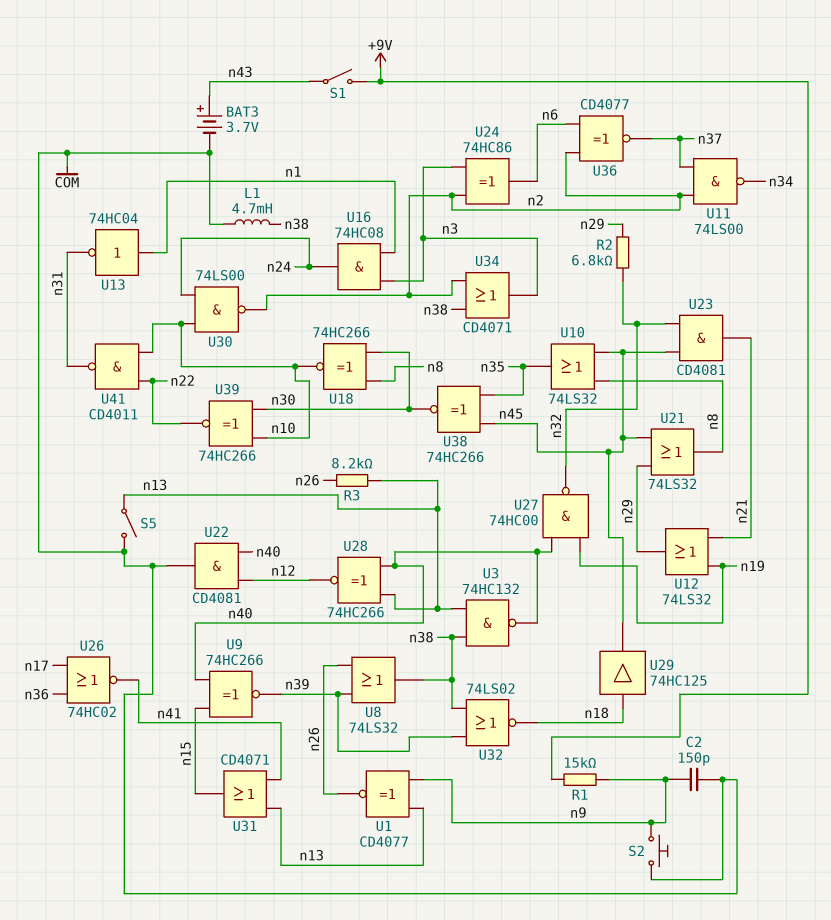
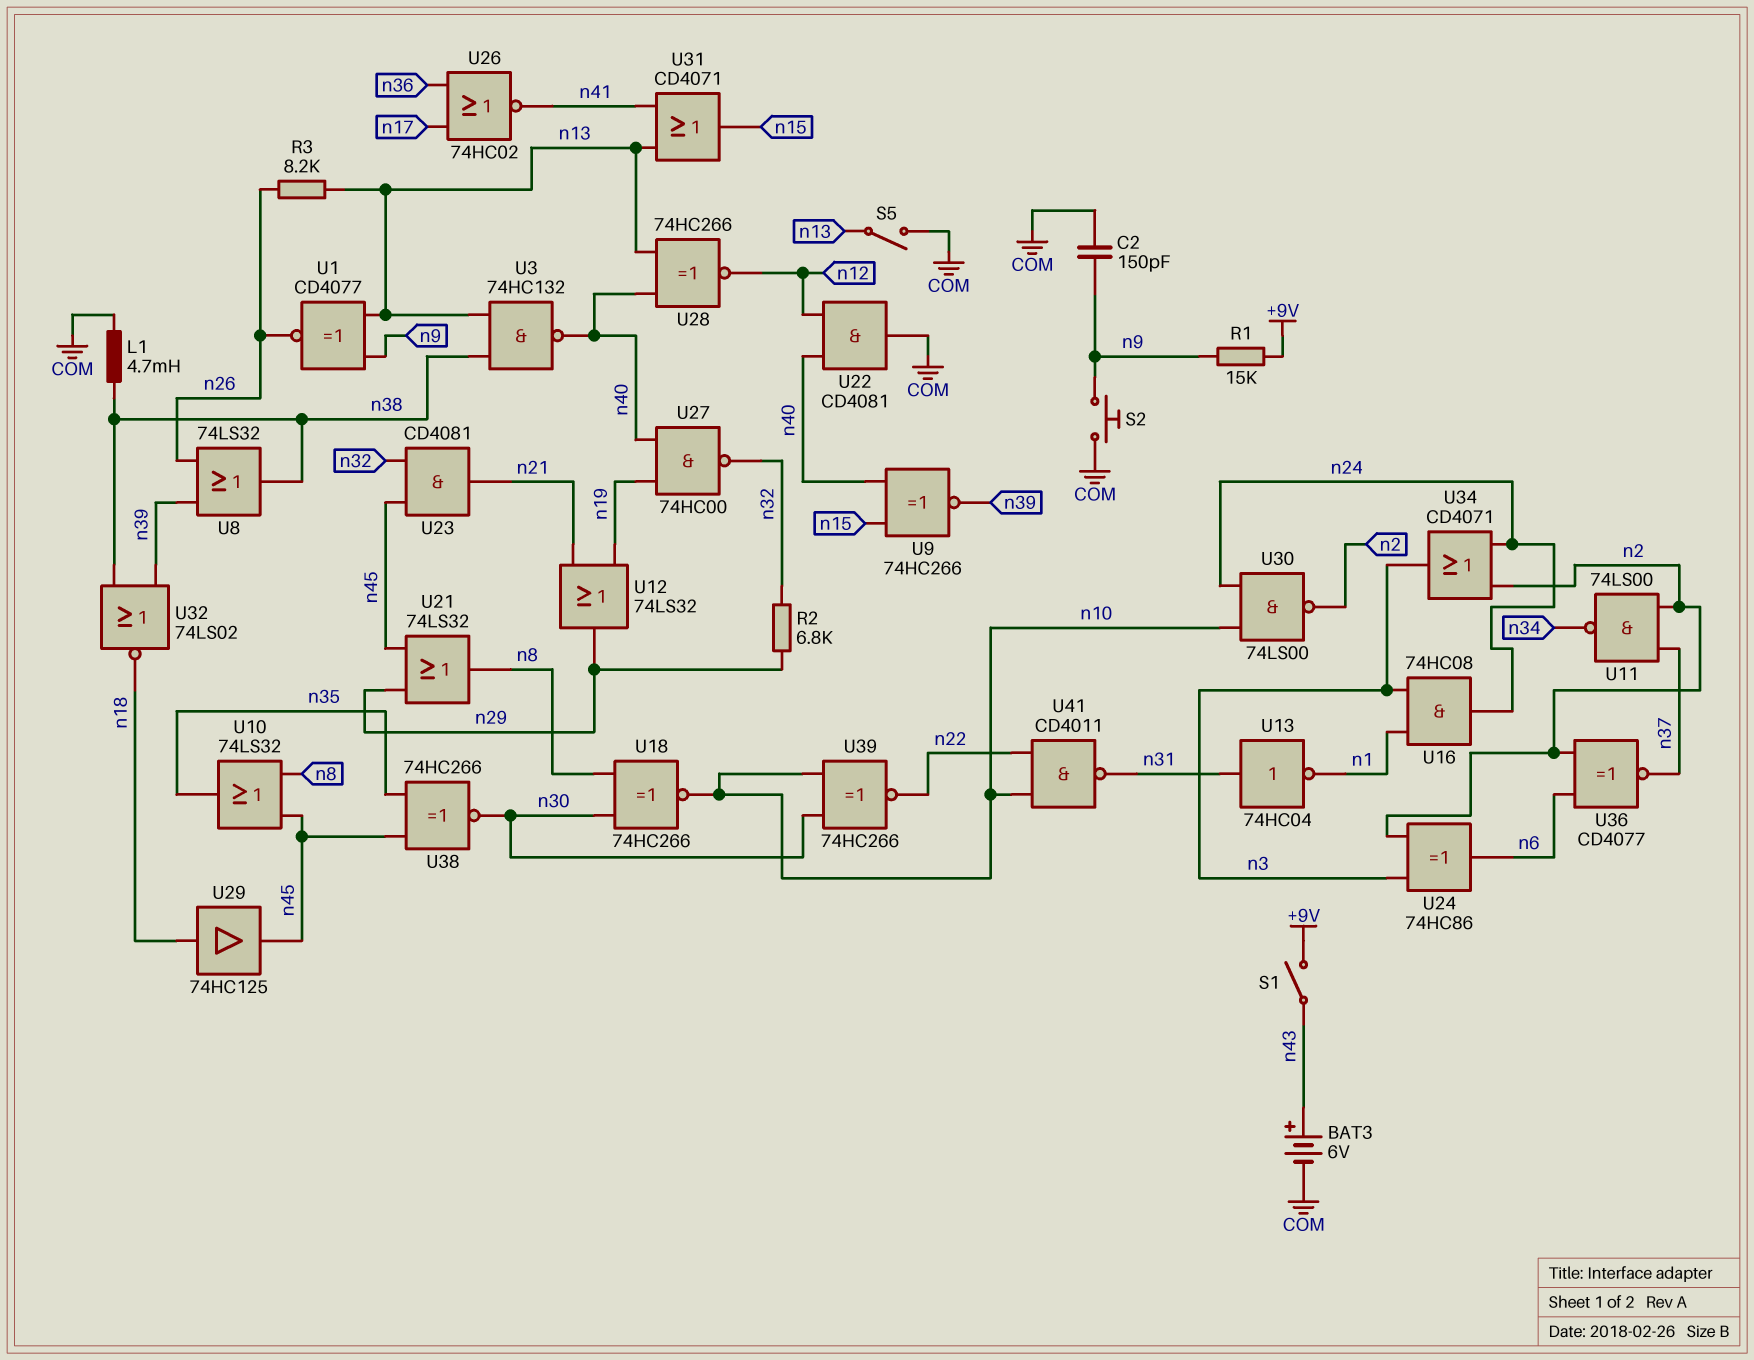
BAT3: 3.7V (plus n43, minus COM) -> 6V (plus n43, minus COM)
U13: NOT 74HC04 (in n1, out n31) -> NOT 74HC04 (in n31, out n1)
U34: OR CD4071 (in n2, in n38, out n3) -> OR CD4071 (in n2, in n24, out n3)

